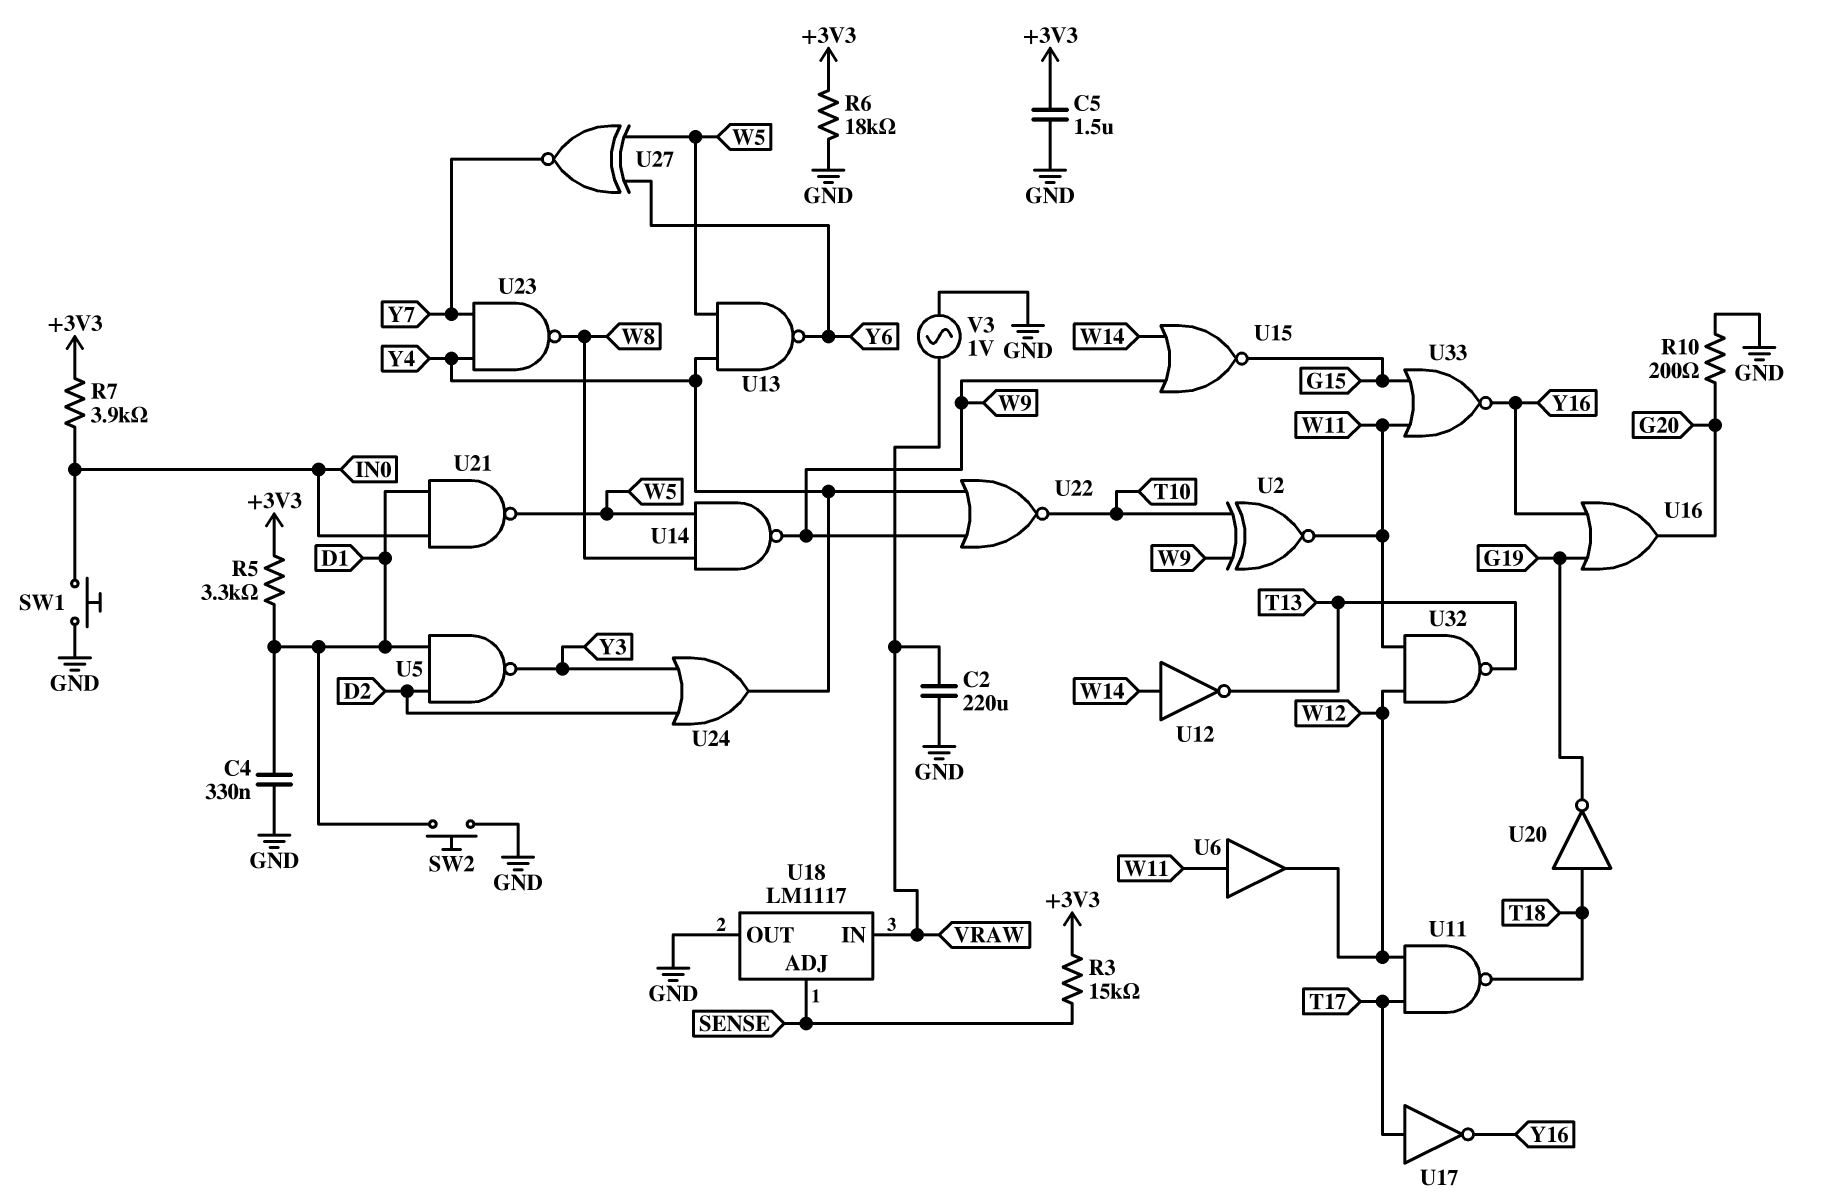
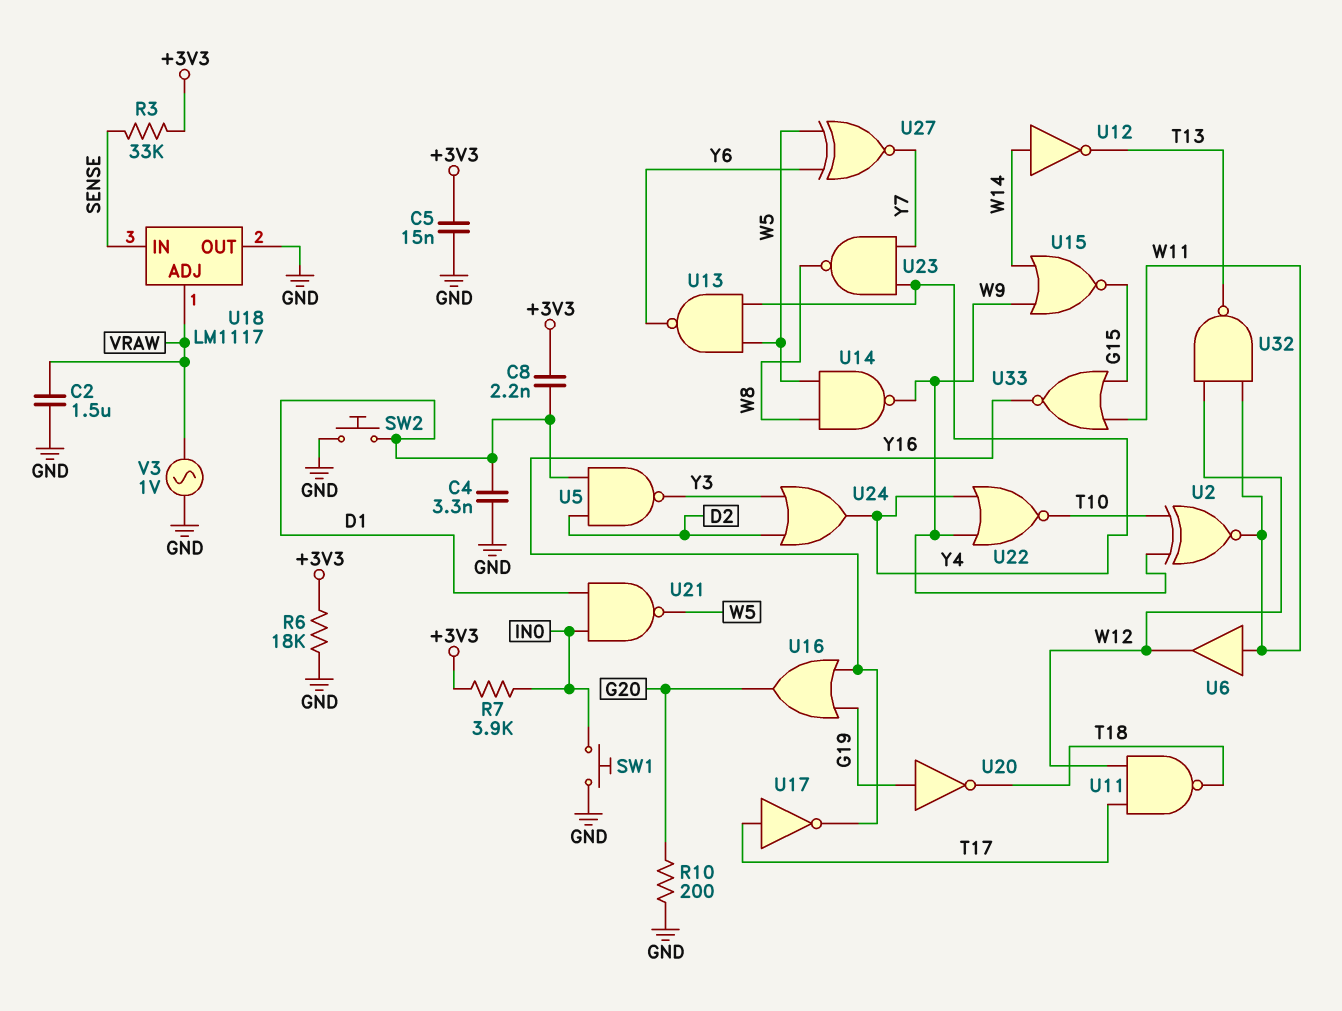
C2: 220uF (GND, VRAW) -> 1.5uF (GND, VRAW)
C4: 330nF (D1, GND) -> 3.3nF (D1, GND)
C5: 1.5uF (+3V3, GND) -> 15nF (+3V3, GND)
C8: none -> 2.2nF (+3V3, D1)
R3: 15k (+3V3, SENSE) -> 33k (+3V3, SENSE)
R5: 3.3k (+3V3, D1) -> none
U18 pin ADJ: SENSE -> VRAW
U18 pin IN: VRAW -> SENSE
U20: NOT (in T18, out G19) -> NOT (in G19, out T18)

